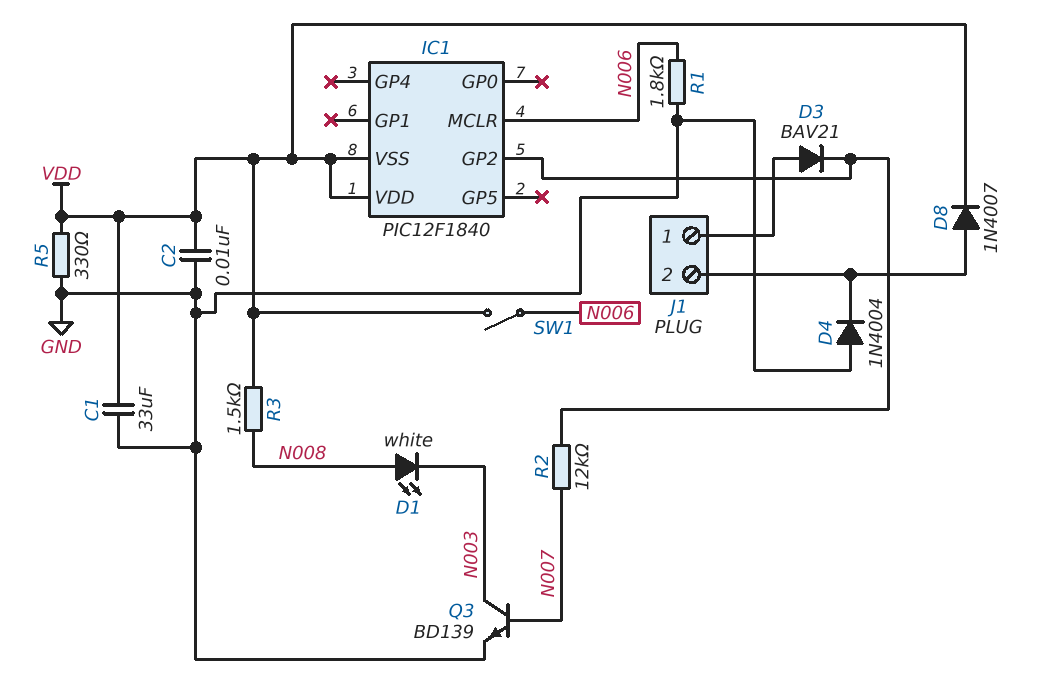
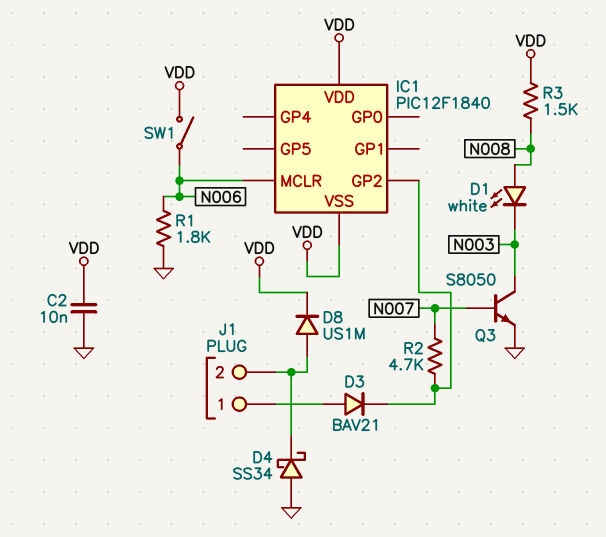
C1: 33uF (GND, VDD) -> none
D4: diode 1N4004 (A GND, K J1/2) -> schottky SS34 (A GND, K J1/2)
D8: diode 1N4007 (A J1/2, K VDD) -> diode US1M (A J1/2, K VDD)
Q3: NPN BD139 (B N007, C N003, E GND) -> NPN S8050 (B N007, C N003, E GND)
R2: 12k (IC1/GP2, N007) -> 4.7k (IC1/GP2, N007)
R5: 330 (GND, VDD) -> none

